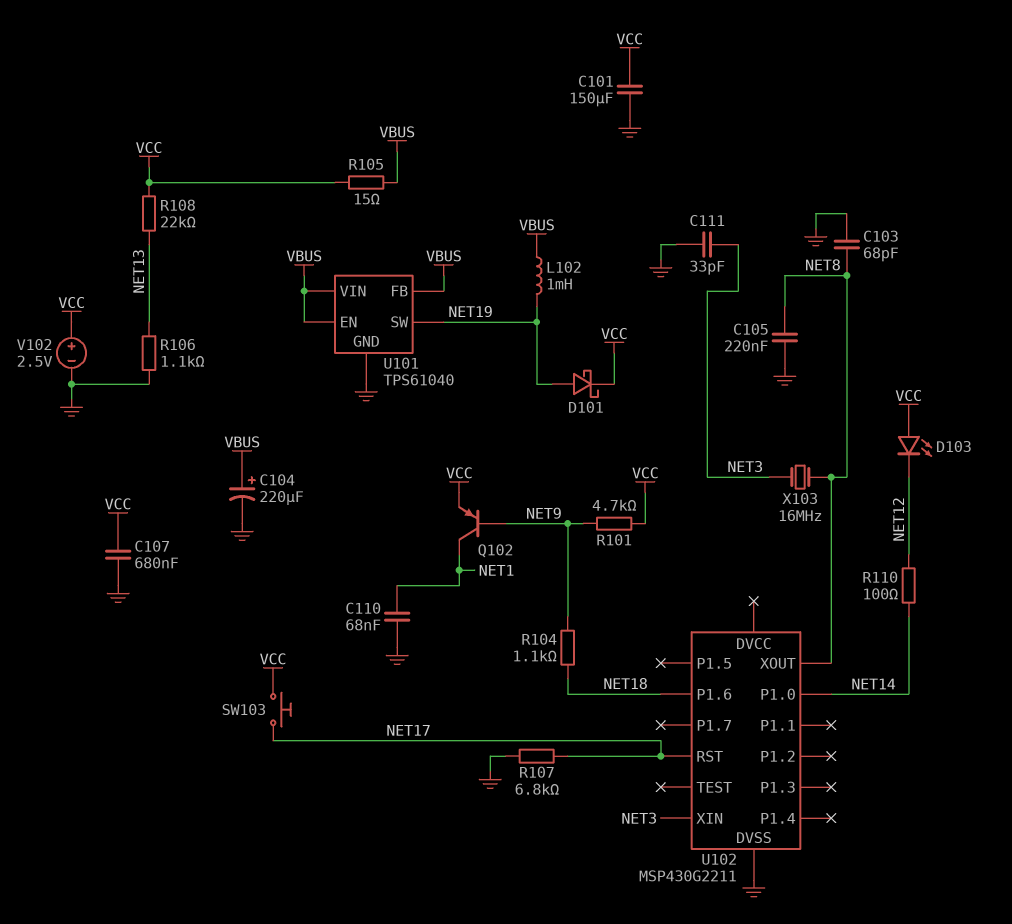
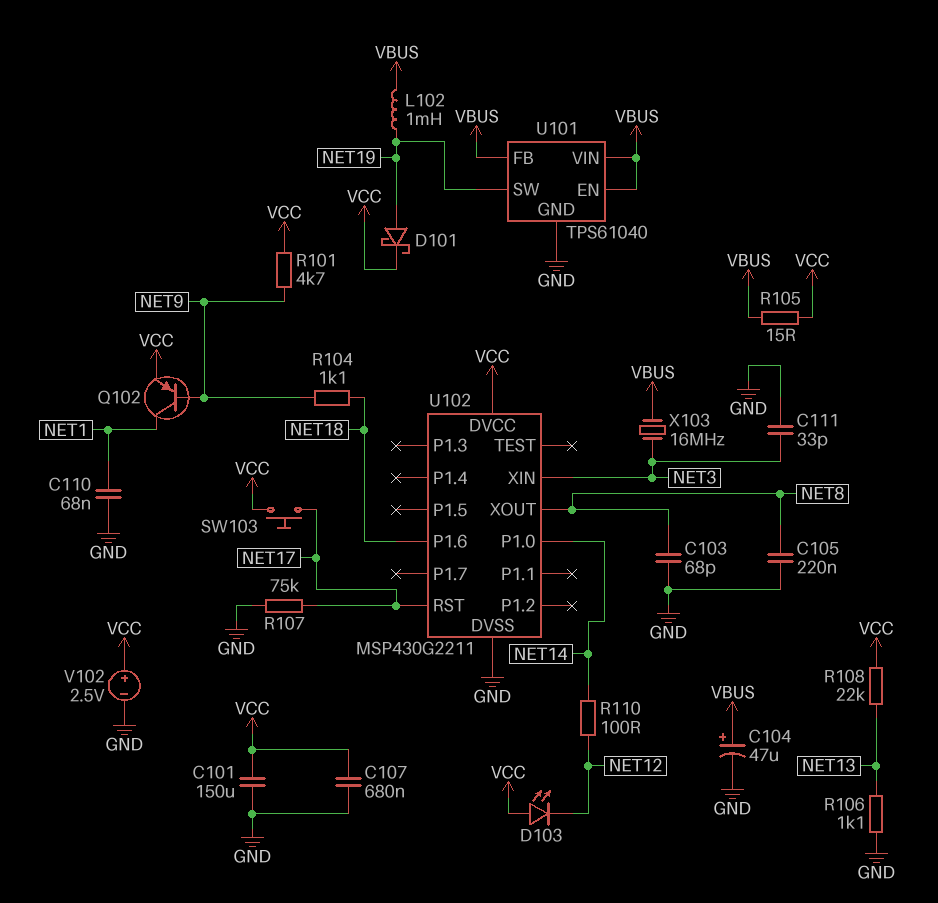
C104: 220uF (plus VBUS, minus GND) -> 47uF (plus VBUS, minus GND)
R107: 6.8k (GND, NET17) -> 75k (GND, NET17)
U102 pin DVCC: none -> VCC
X103: 16MHz (NET3, NET8) -> 16MHz (NET3, VBUS)

